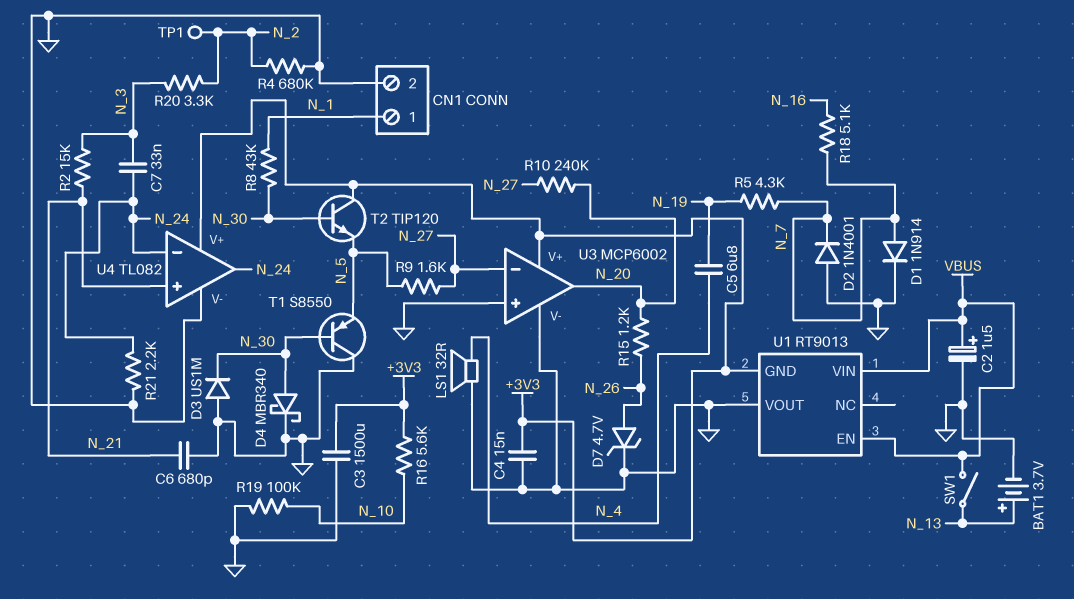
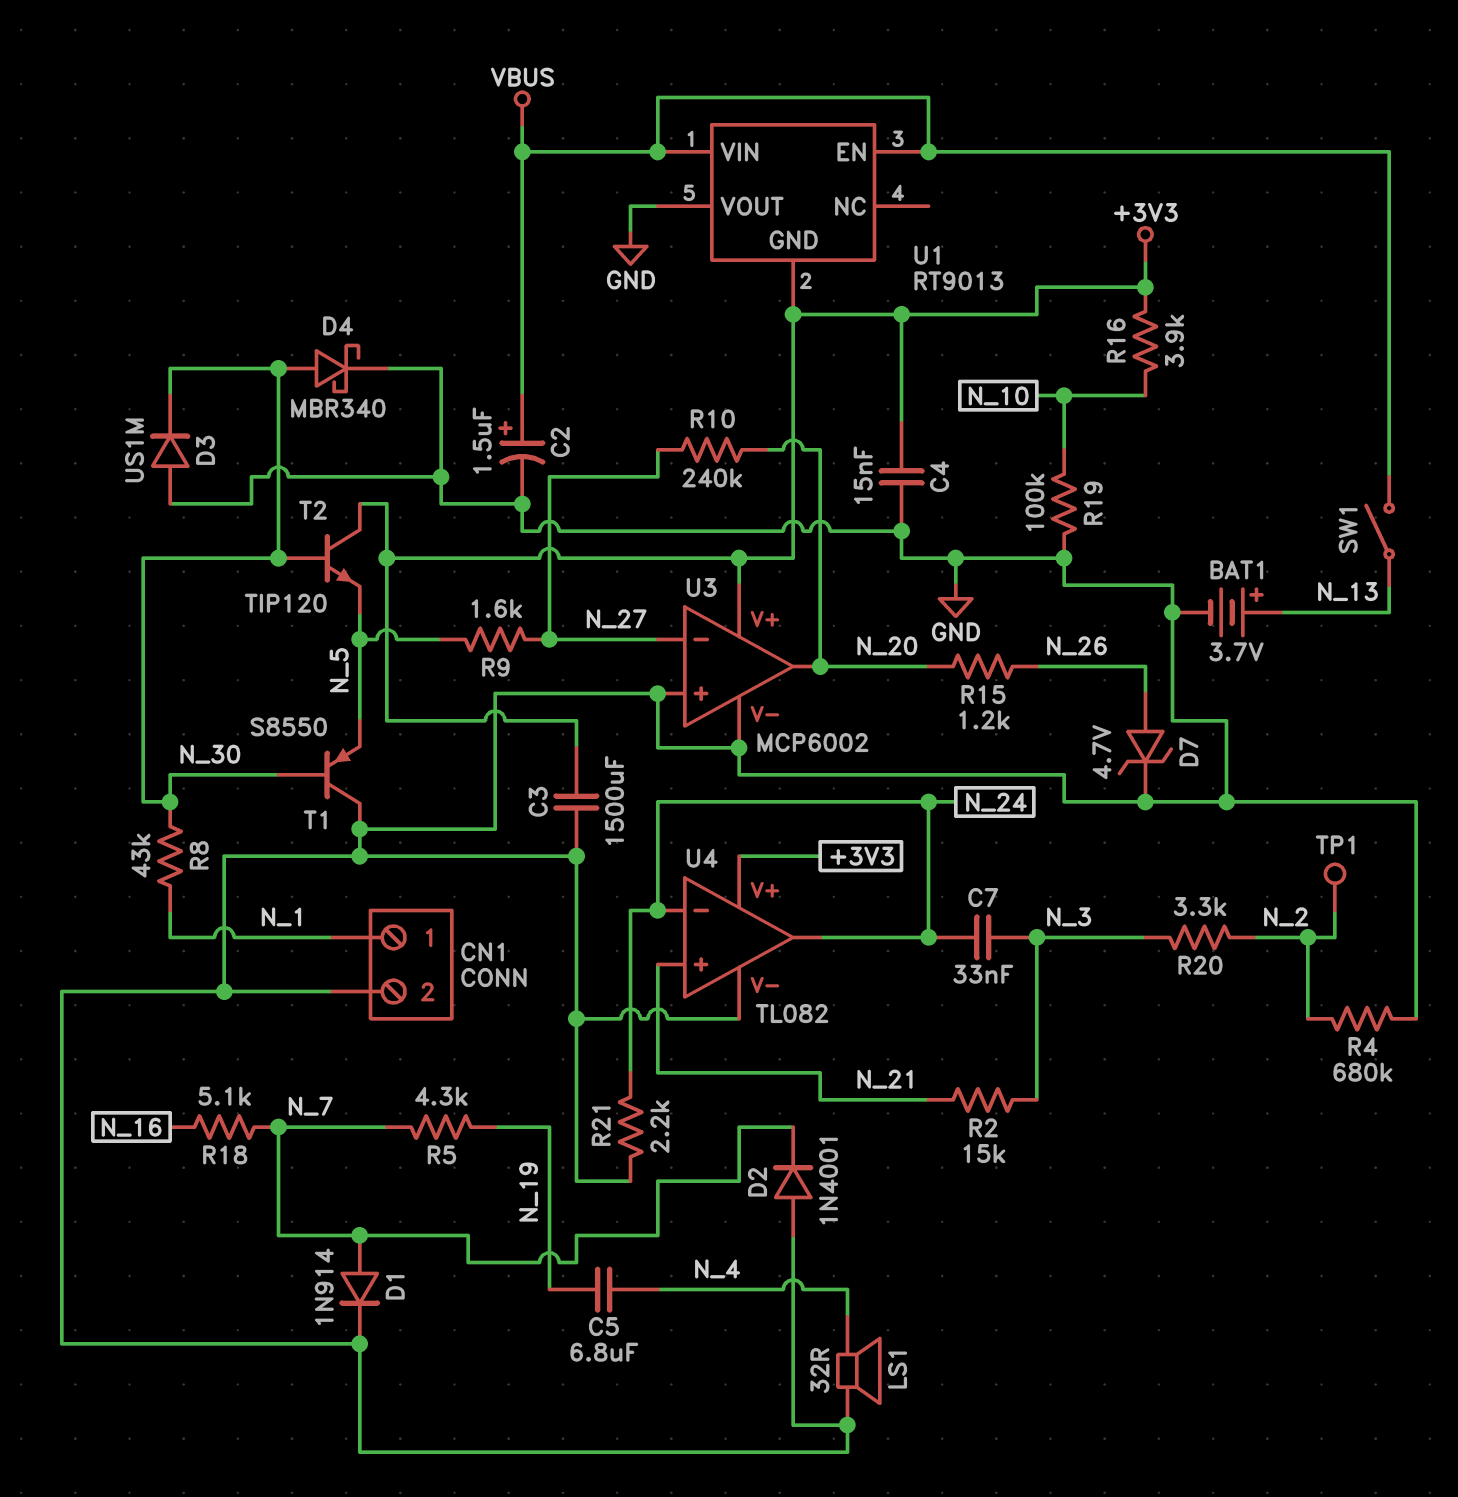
C6: 680pF (GND, N_21) -> none
R16: 5.6k (+3V3, N_10) -> 3.9k (+3V3, N_10)

